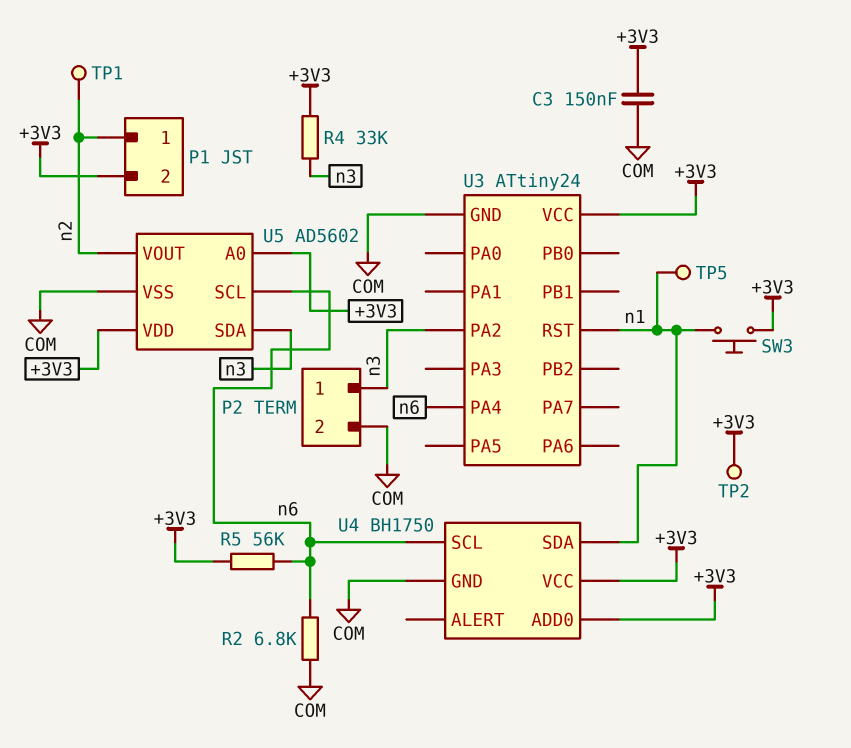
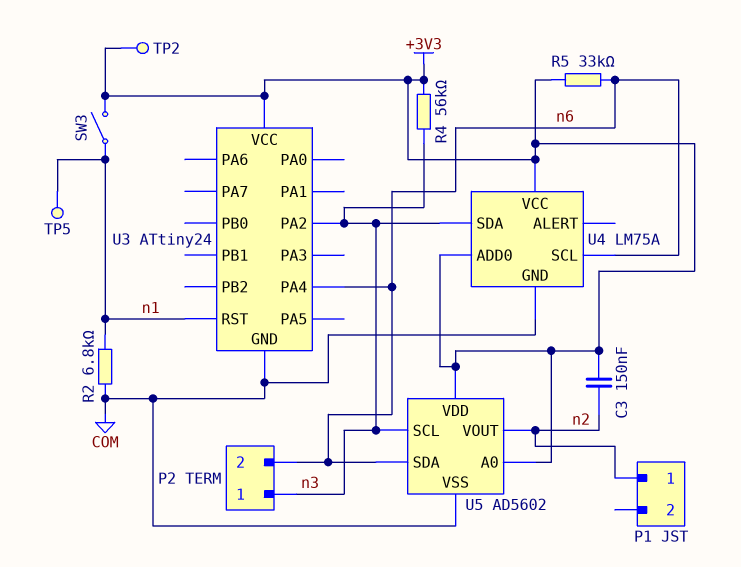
C3: 150nF (+3V3, COM) -> 150nF (+3V3, n2)
P1 pin 2: +3V3 -> none
P2 pin 2: COM -> n6
R2: 6.8k (COM, n6) -> 6.8k (COM, n1)
R4: 33k (+3V3, n3) -> 56k (+3V3, n3)
R5: 56k (+3V3, n6) -> 33k (+3V3, n6)
SW3: button (+3V3, n1) -> switch (+3V3, n1)
TP1: test point (n2) -> none
U4: BH1750 -> LM75A
U4 pin SDA: n1 -> n3
U5 pin SCL: n6 -> n3
U5 pin SDA: n3 -> n6

